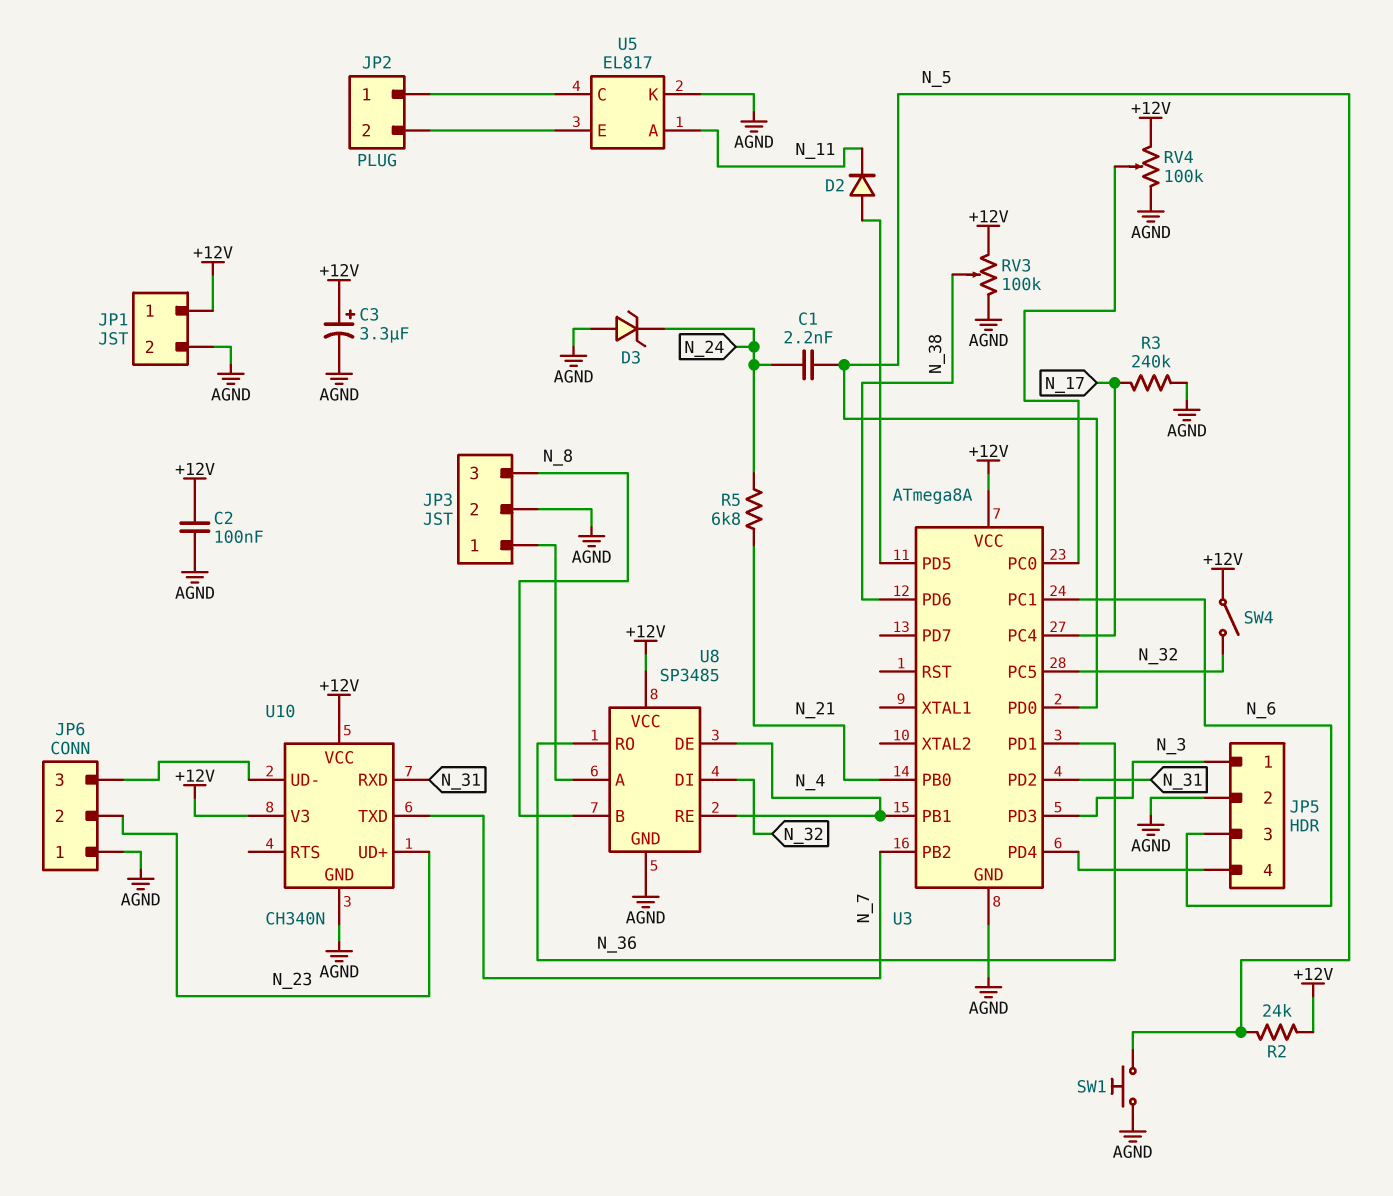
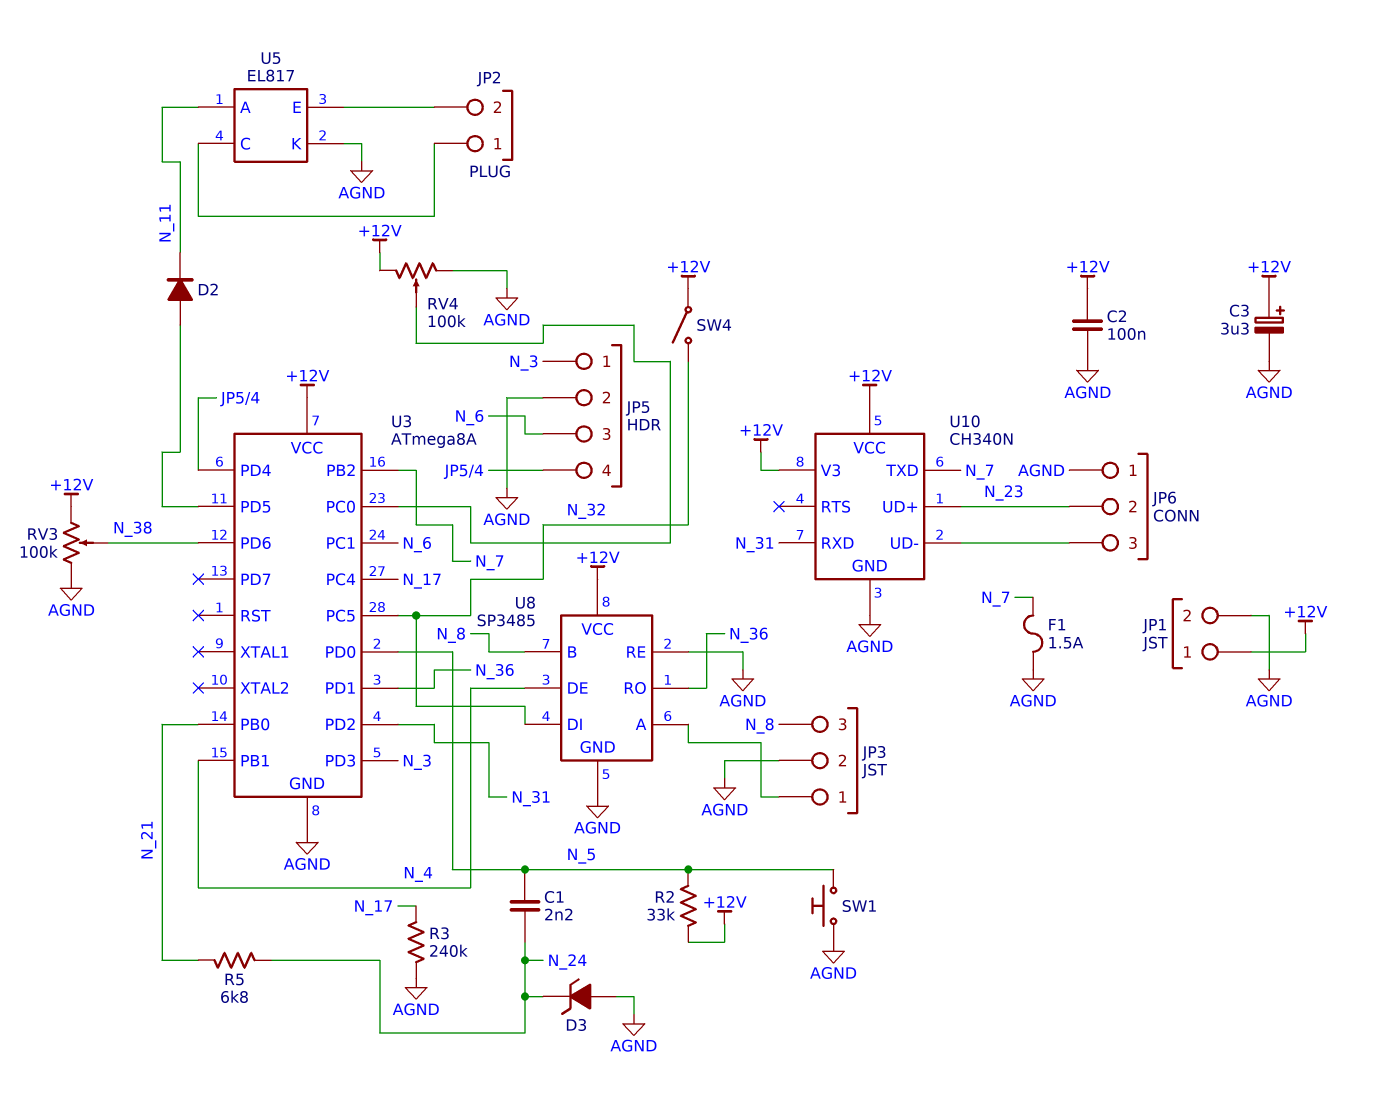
F1: none -> 1.5A (AGND, N_7)
R2: 24k (+12V, N_5) -> 33k (+12V, N_5)
U8 pin RE: N_4 -> AGND

